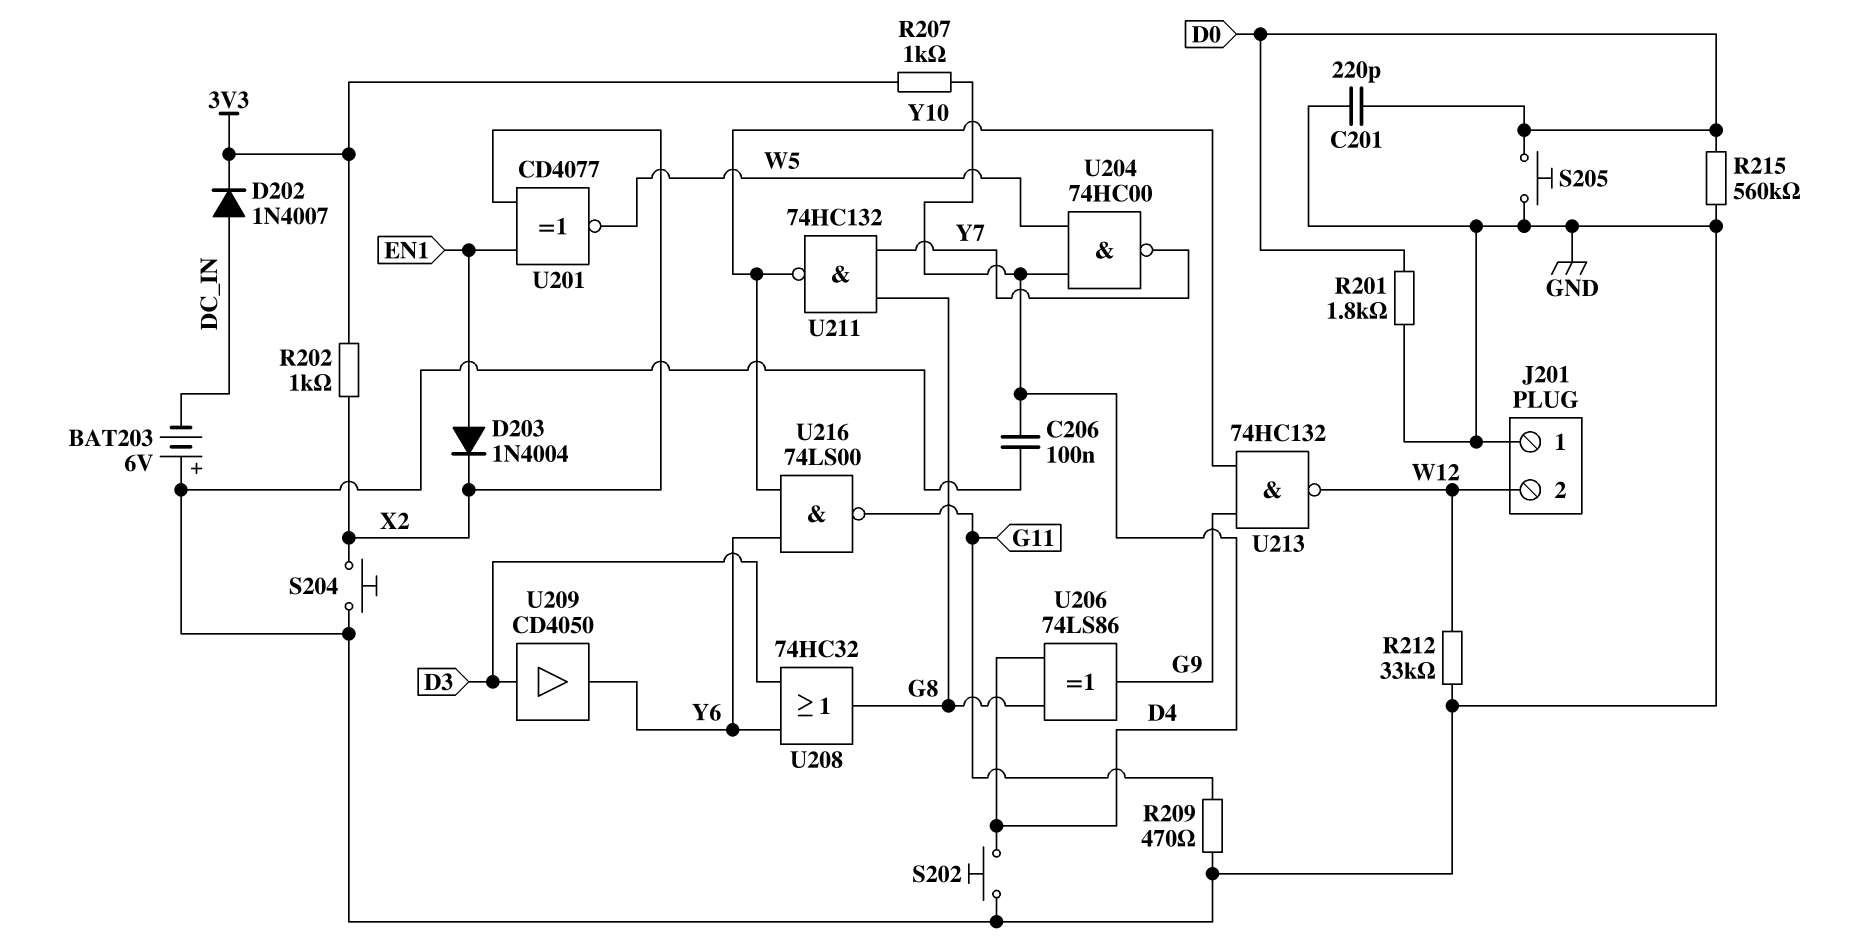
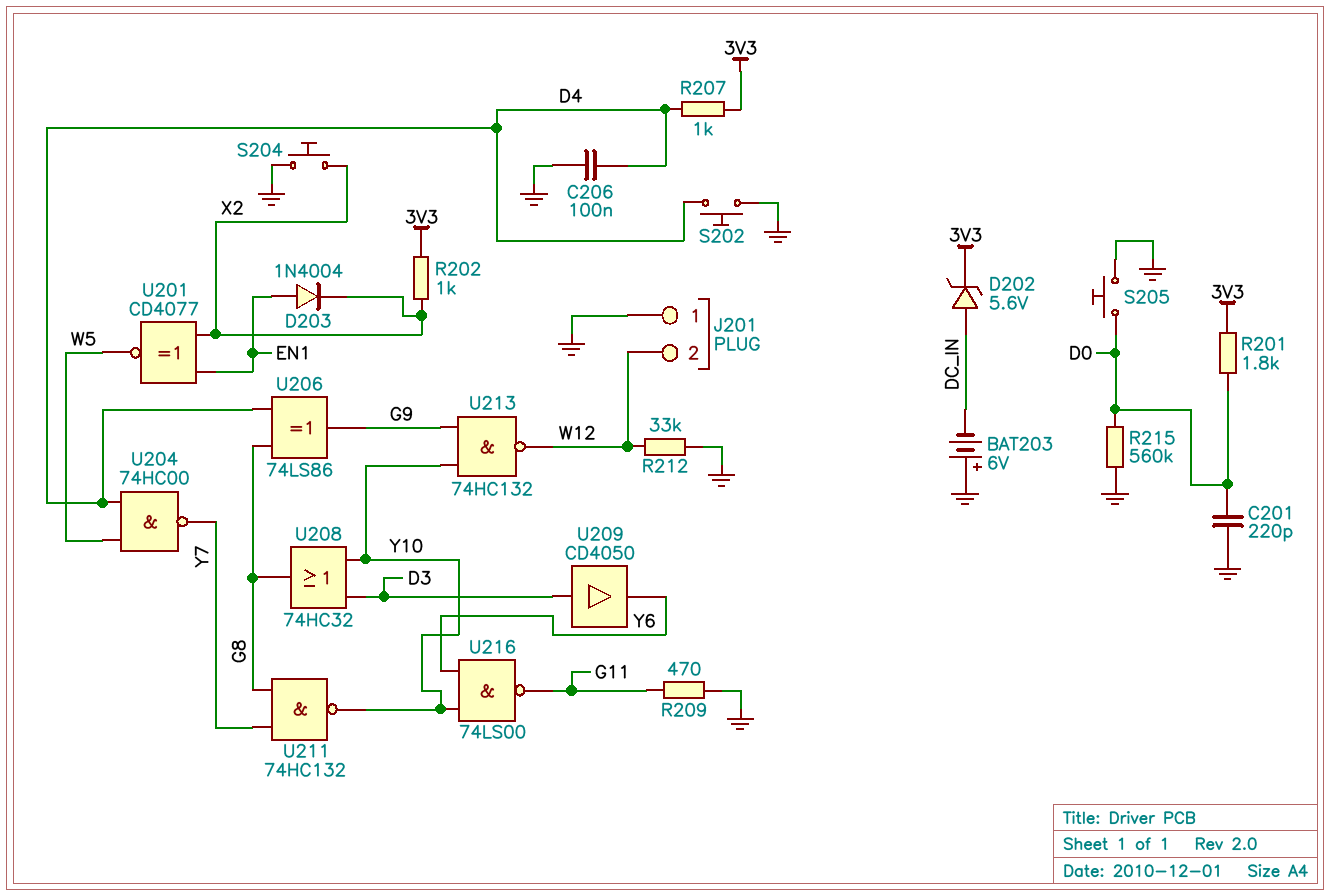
D202: diode 1N4007 (A DC_IN, K 3V3) -> zener 5.6V (A DC_IN, K 3V3)
R201: 1.8k (D0, GND) -> 1.8k (3V3, D0)
U208: OR 74HC32 (in D3, in Y6, out G8) -> OR 74HC32 (in D3, in Y10, out G8)

